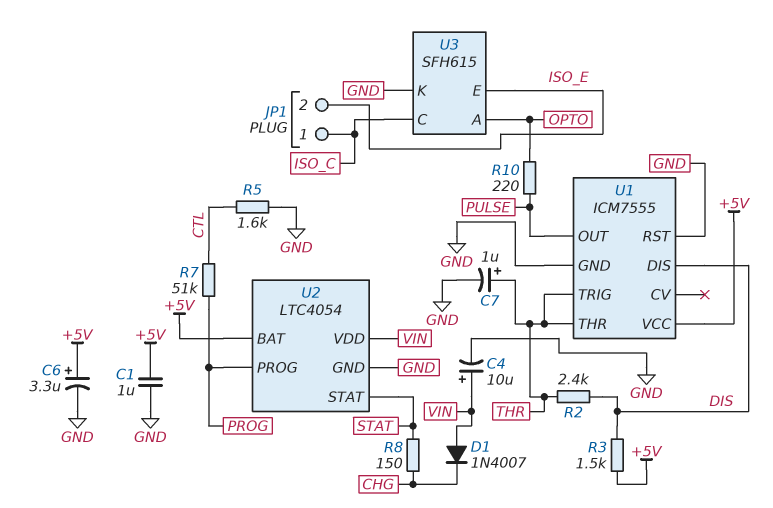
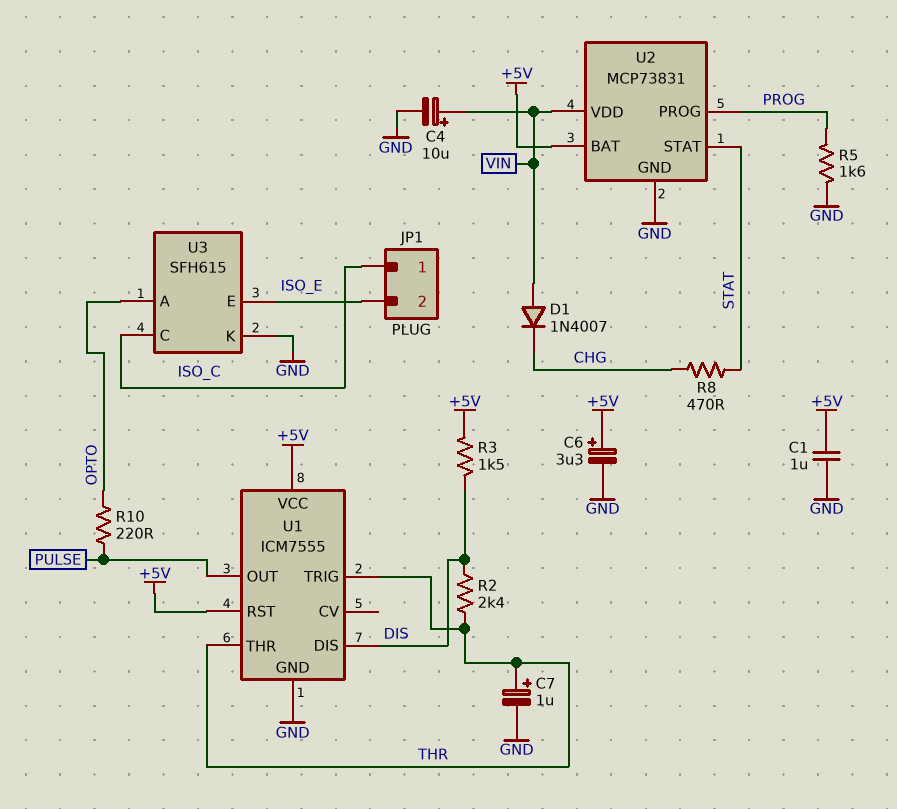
R5: 1.6k (CTL, GND) -> 1.6k (GND, PROG)
R7: 51k (CTL, PROG) -> none
R8: 150 (CHG, STAT) -> 470 (CHG, STAT)
U1 pin RST: GND -> +5V
U2: LTC4054 -> MCP73831

